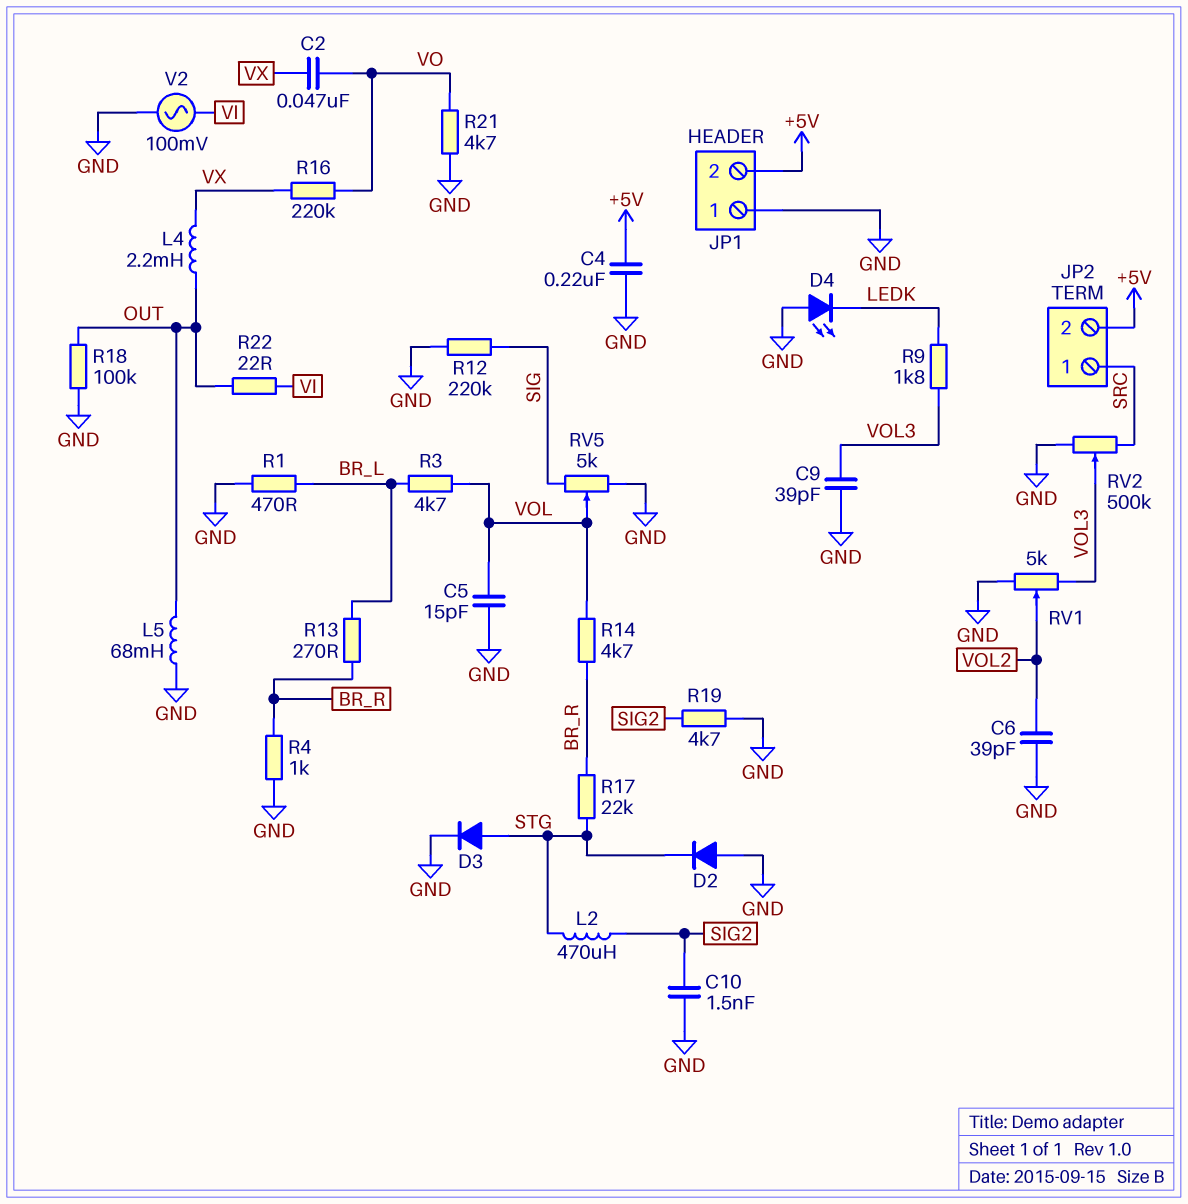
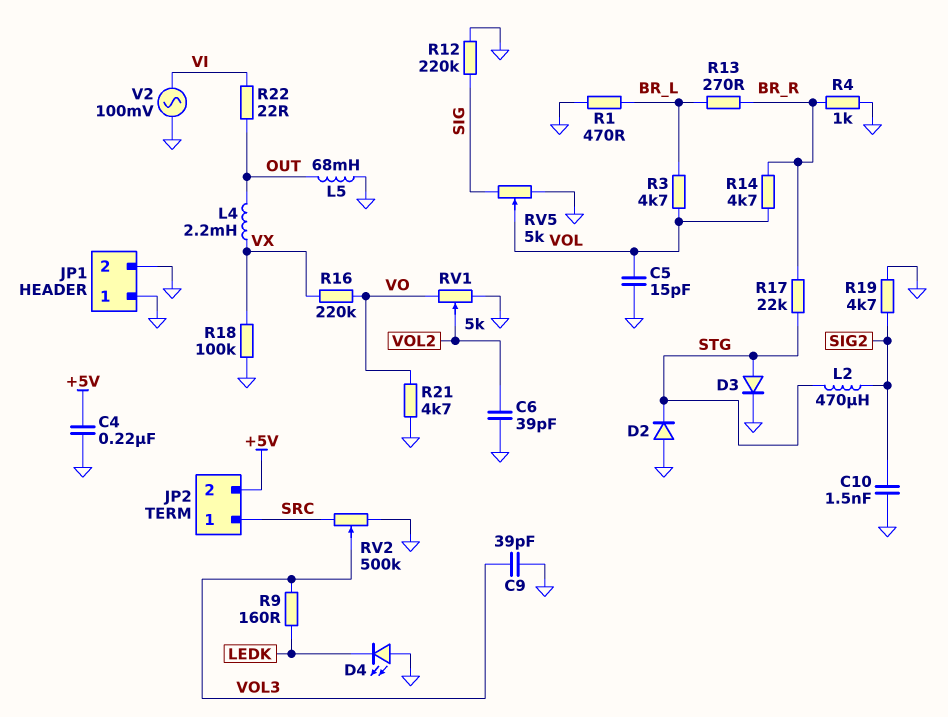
C2: 47nF (VO, VX) -> none
JP1 pin 2: +5V -> GND
R9: 1.8k (LEDK, VOL3) -> 160 (LEDK, VOL3)
R18: 100k (GND, OUT) -> 100k (GND, VX)
RV1: 5k (GND, VOL3, wiper VOL2) -> 5k (GND, VO, wiper VOL2)

